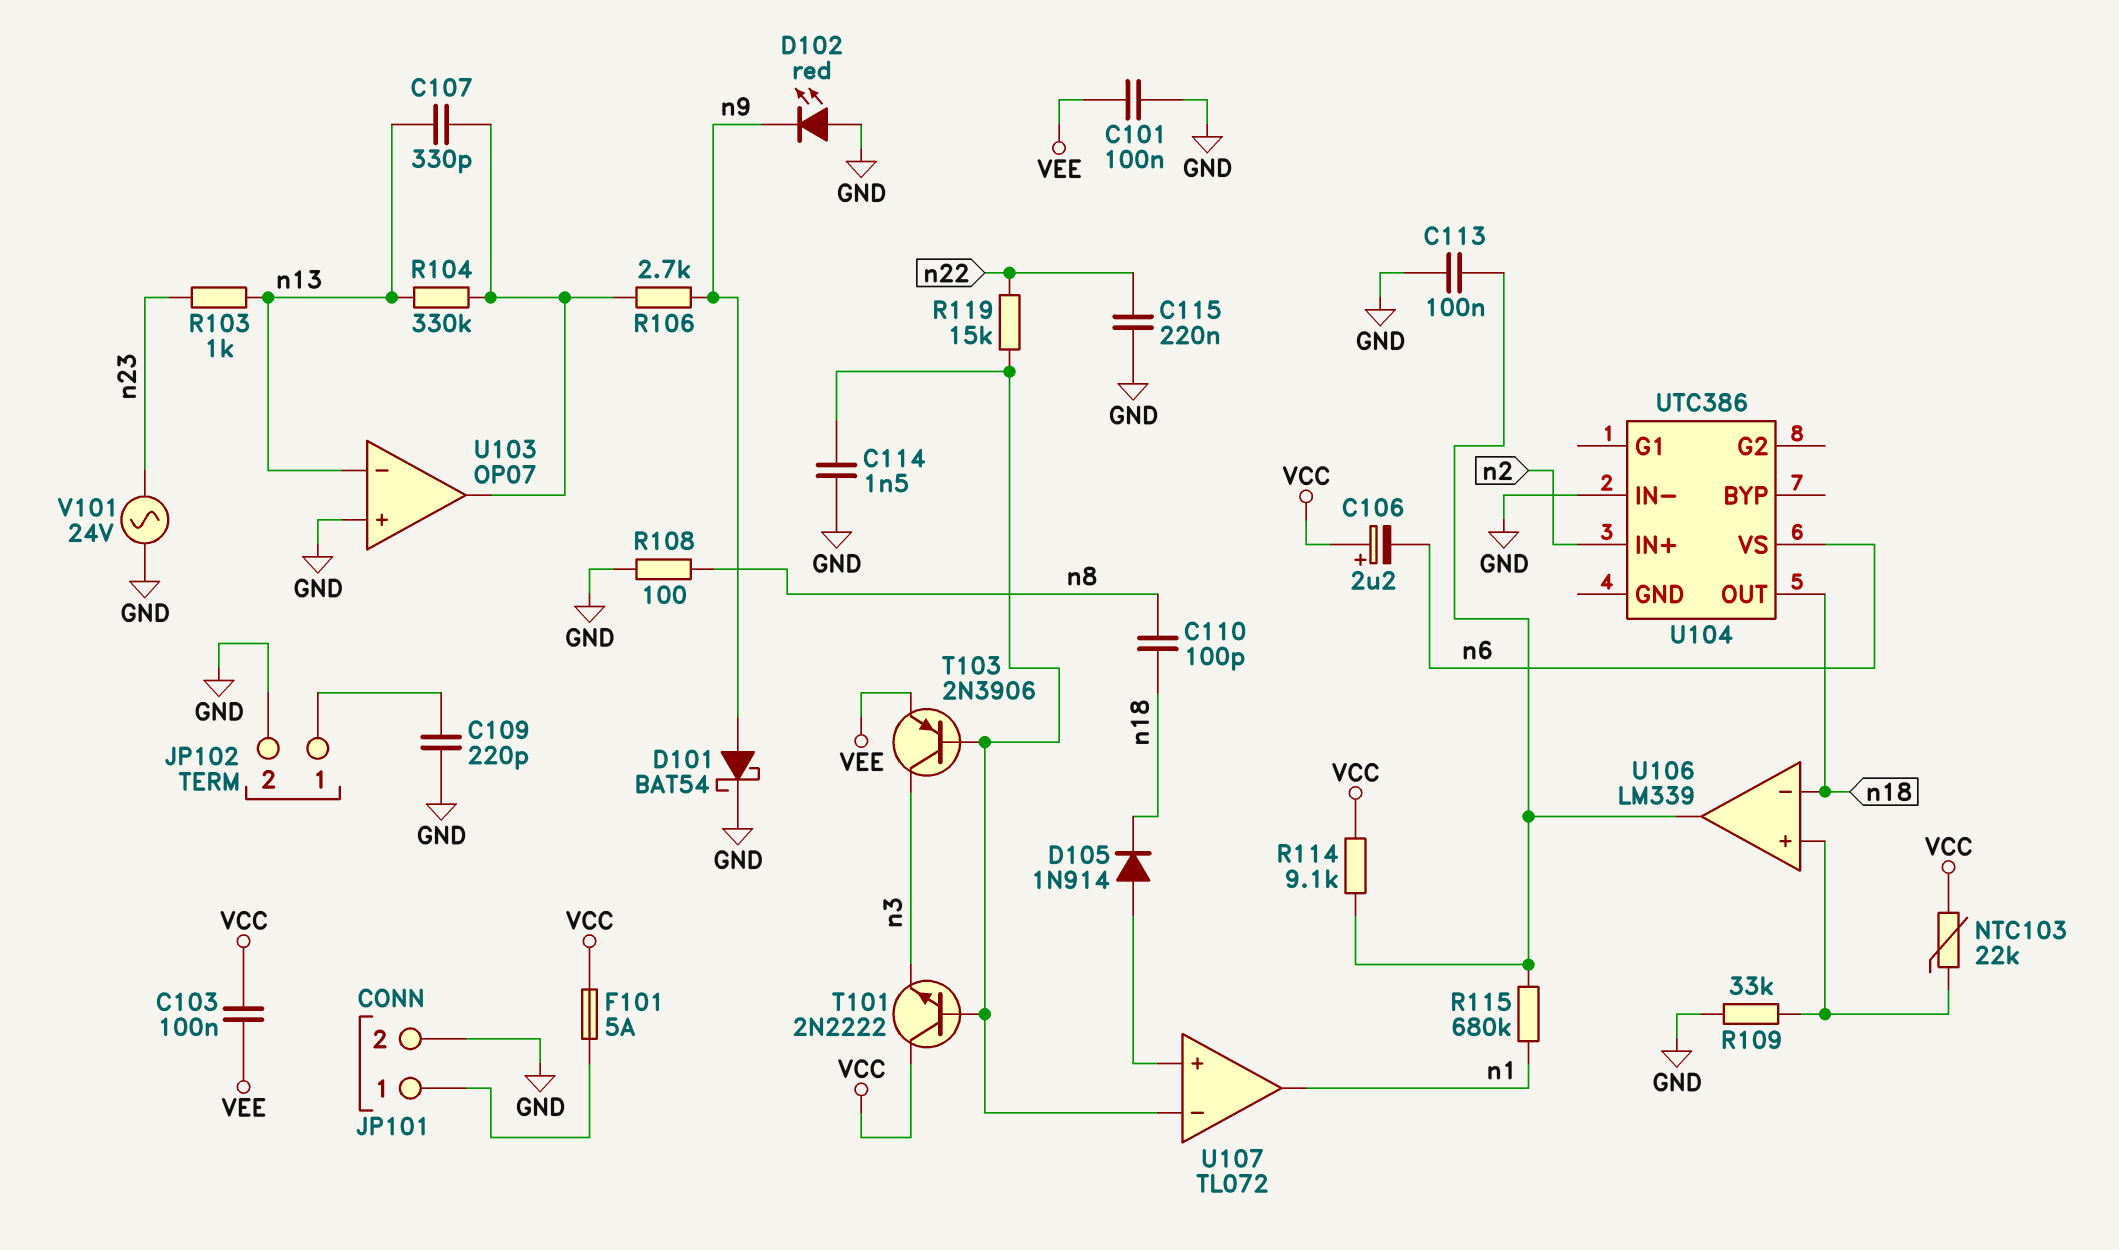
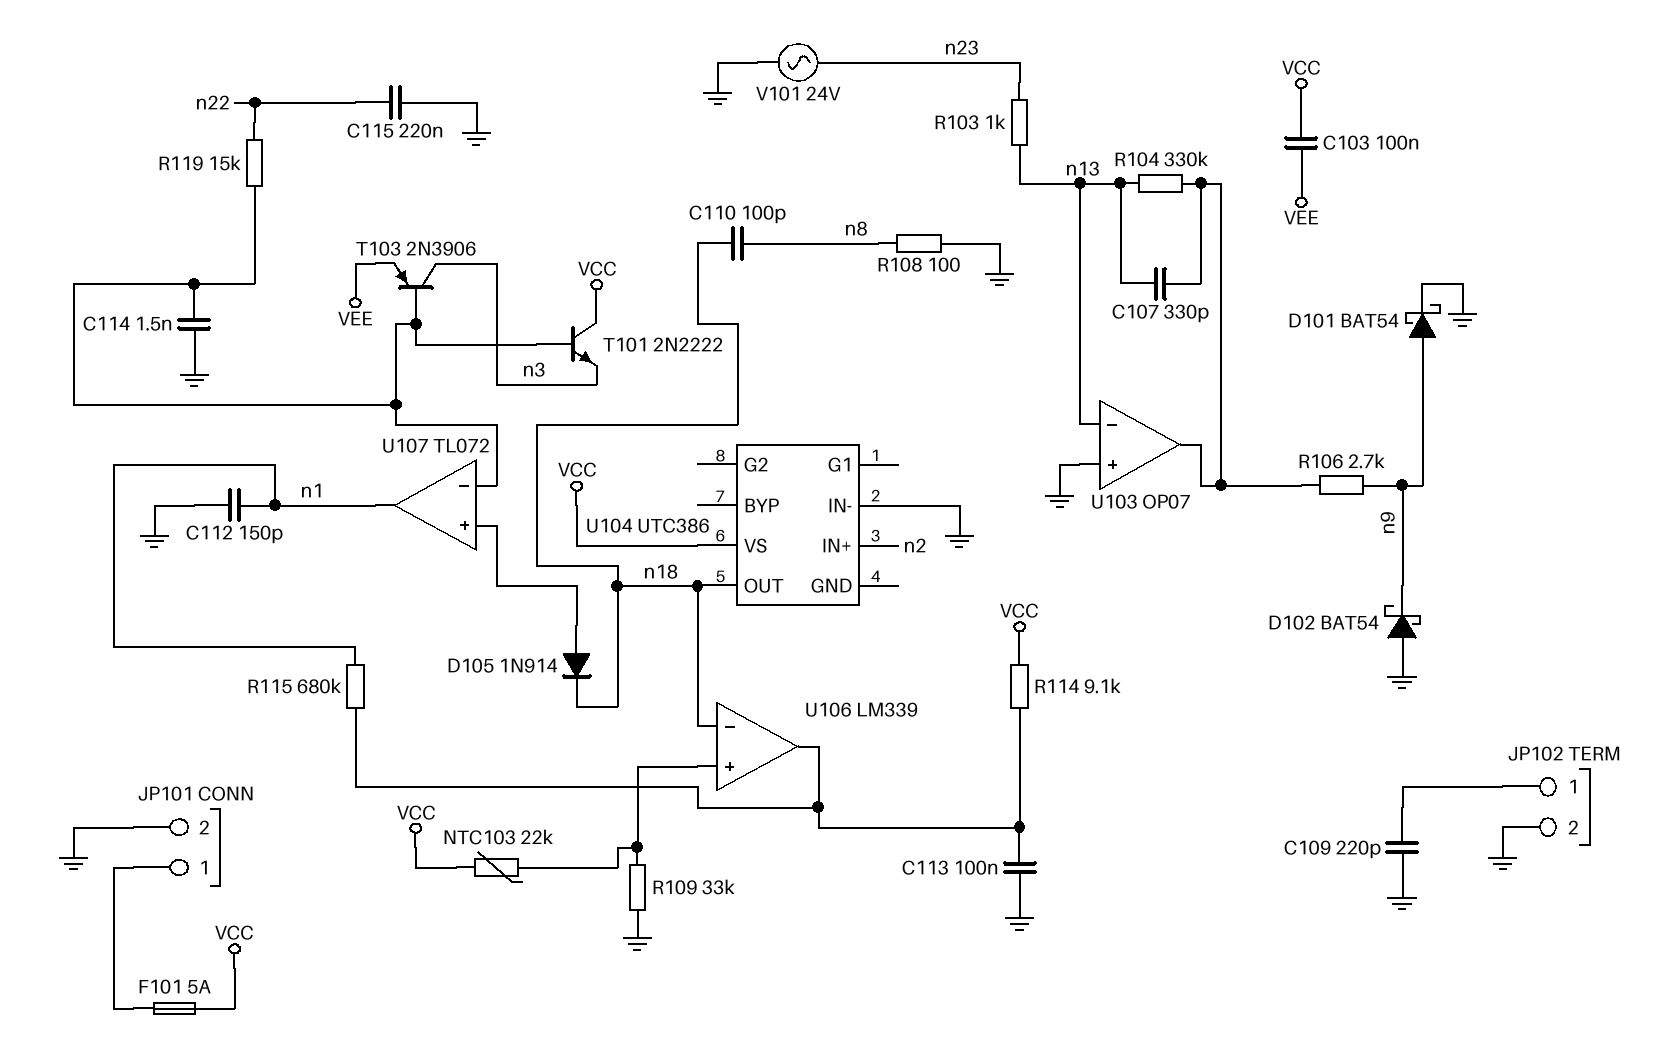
C101: 100nF (GND, VEE) -> none
C106: 2.2uF (plus VCC, minus n6) -> none
C112: none -> 150pF (GND, n1)
D102: LED red (A GND, K n9) -> schottky BAT54 (A GND, K n9)
U104 pin VS: n6 -> VCC

